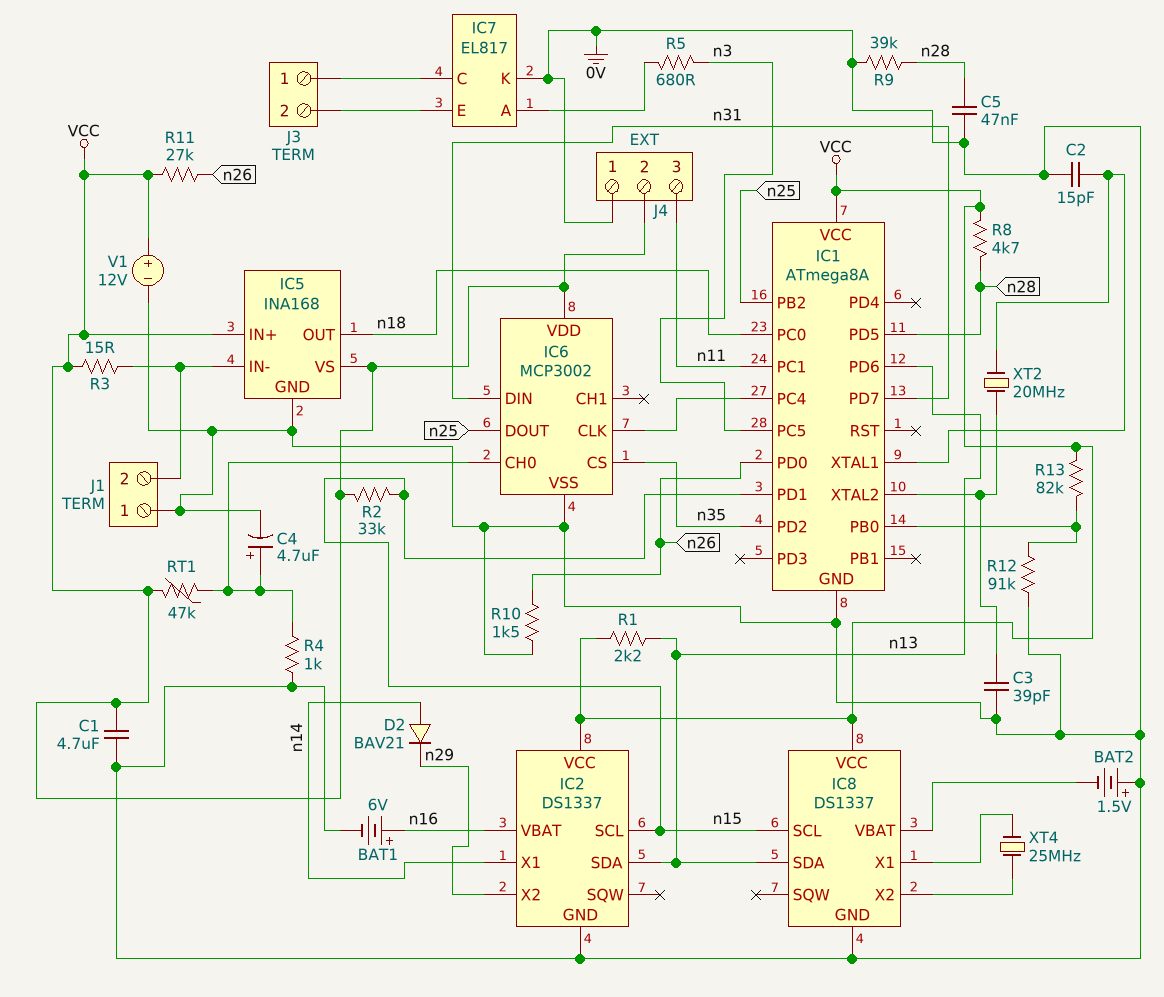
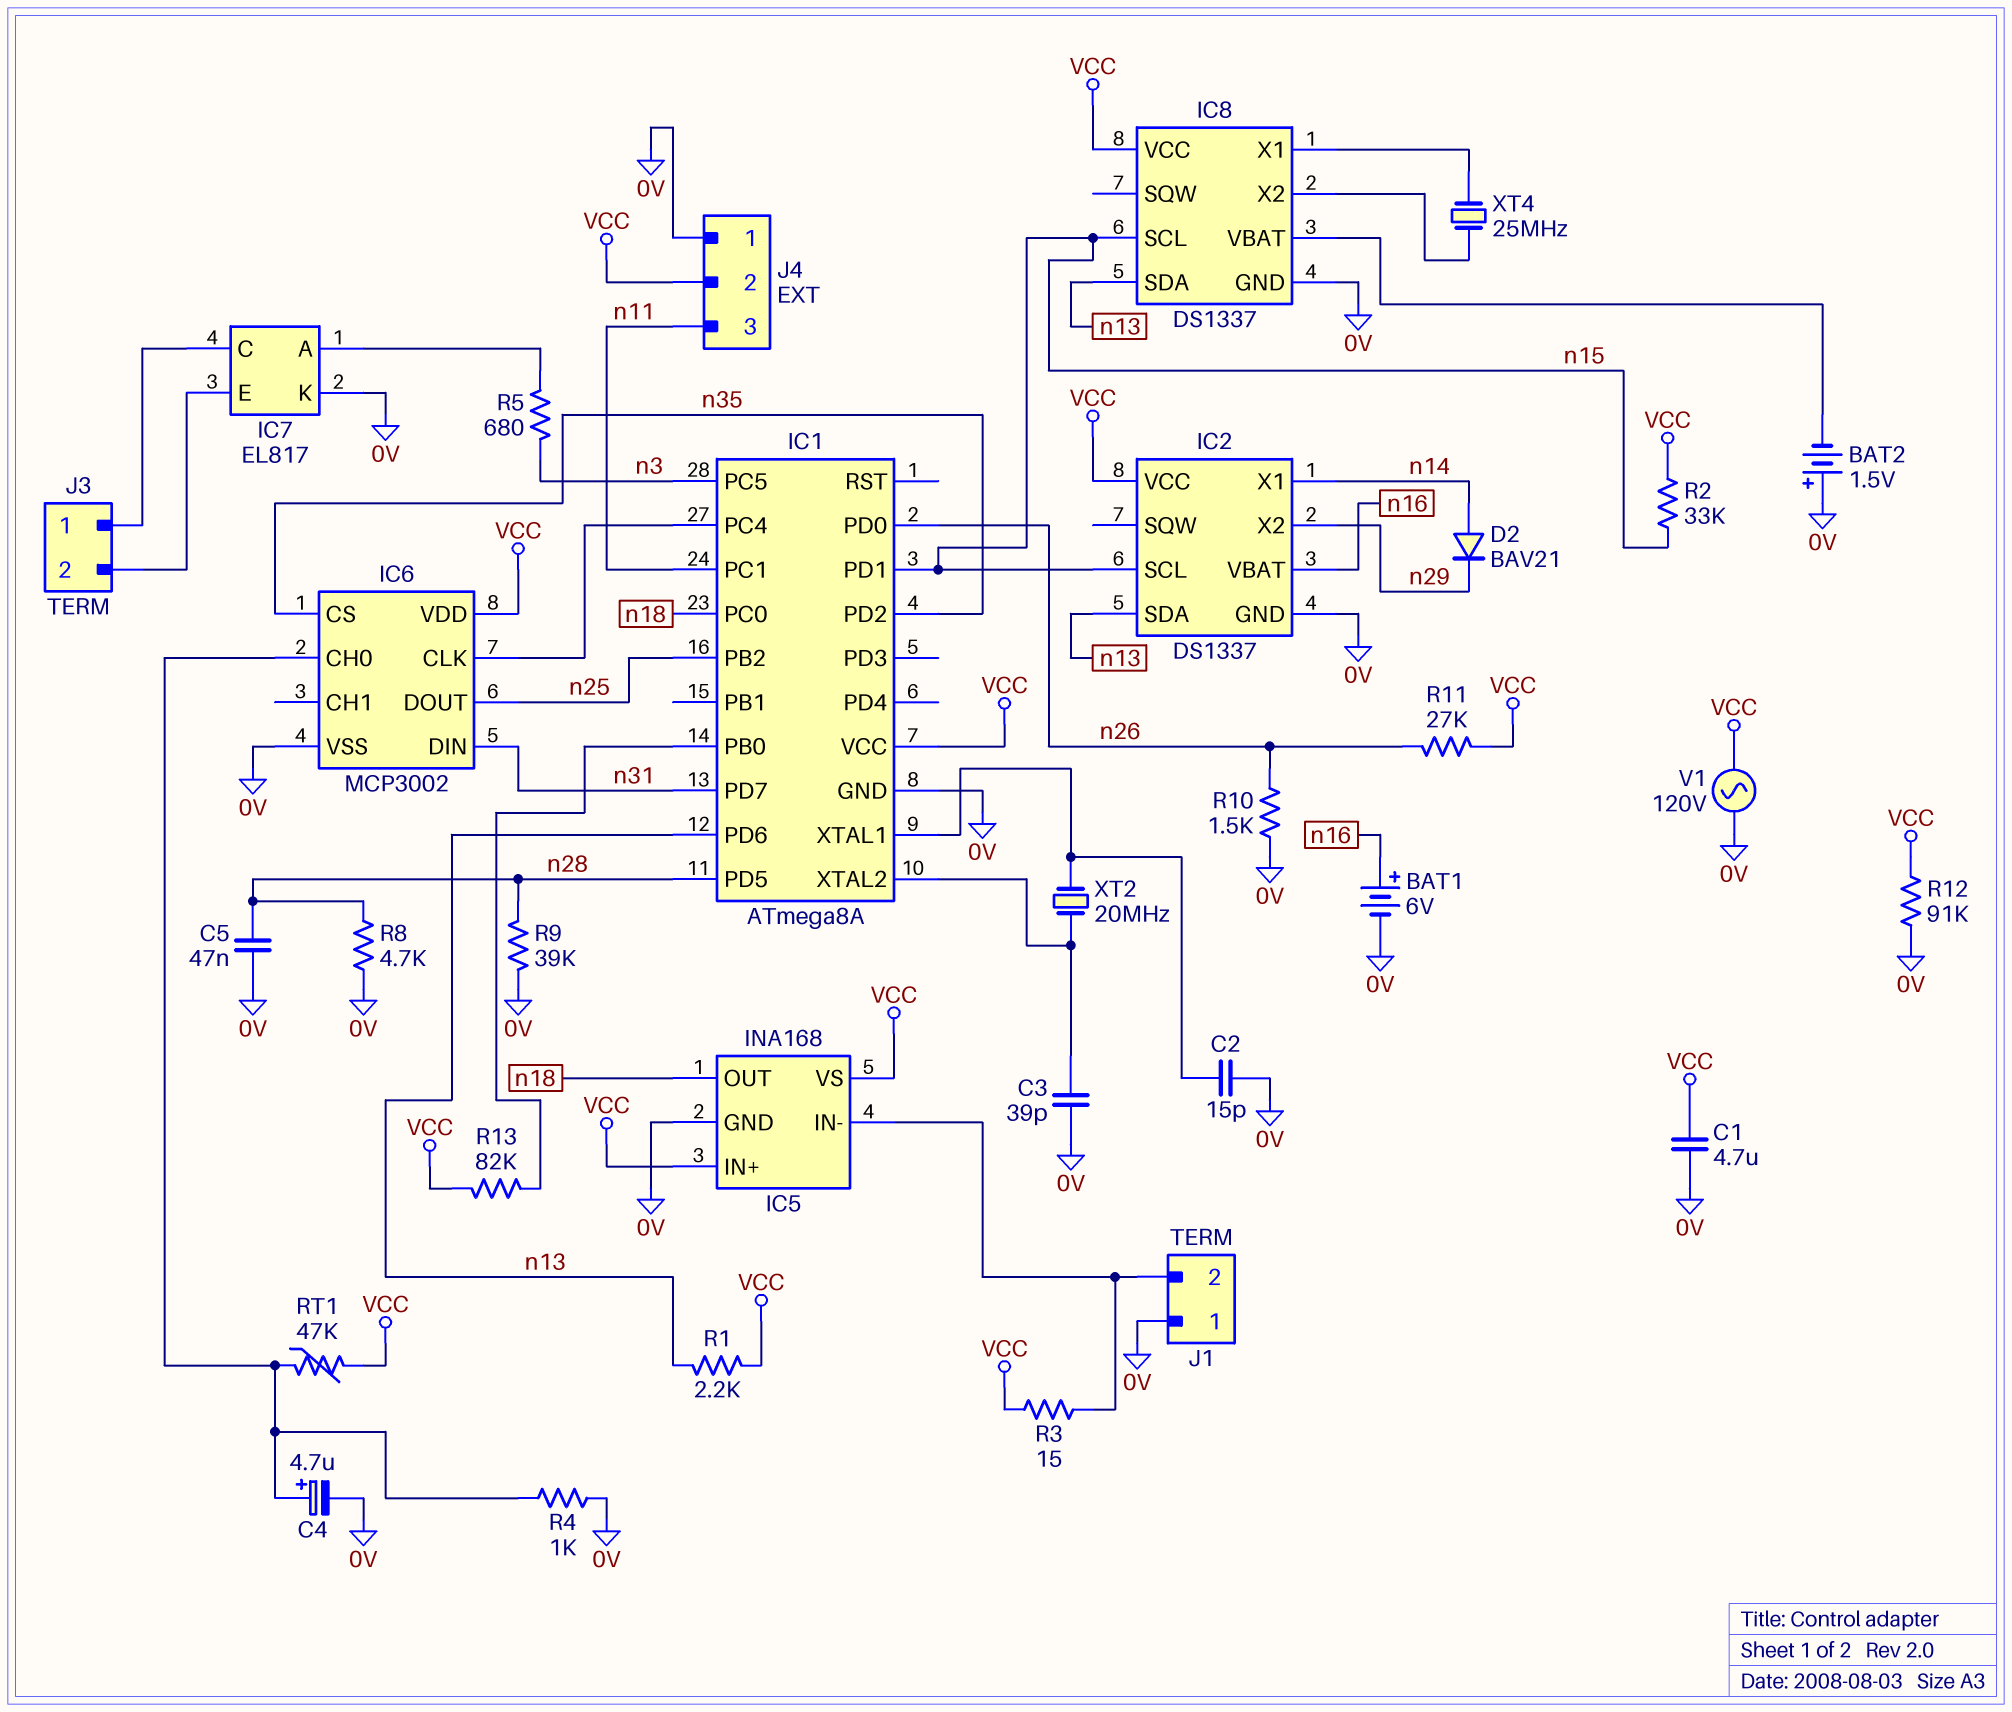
R8: 4.7k (VCC, n28) -> 4.7k (0V, n28)
R12: 91k (0V, IC1/PB0) -> 91k (0V, VCC)
V1: 12V (plus VCC, minus 0V) -> AC 120V (0V, VCC)

